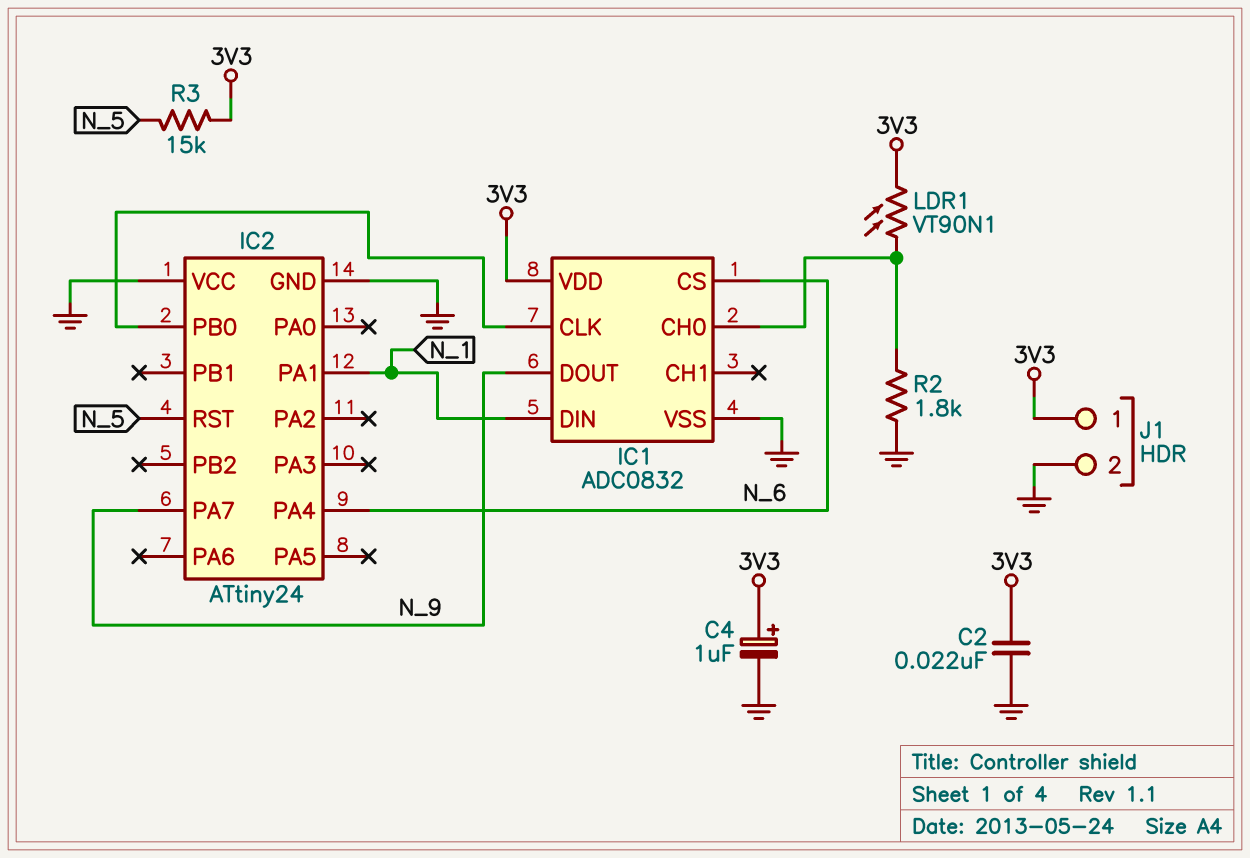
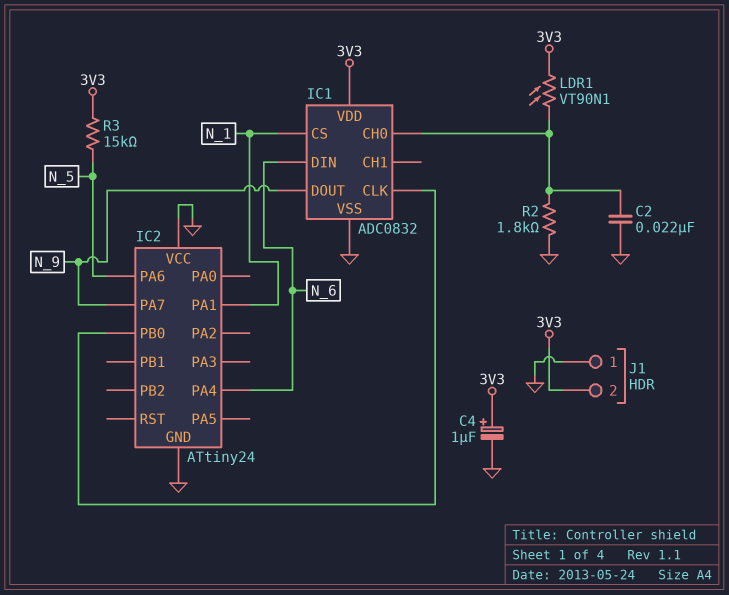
C2: 22nF (3V3, GND) -> 22nF (GND, IC1/CH0)
IC1 pin CS: N_6 -> N_1
IC1 pin DIN: N_1 -> N_6
IC2 pin PA6: none -> N_5
IC2 pin RST: N_5 -> none
J1 pin 1: 3V3 -> GND
J1 pin 2: GND -> 3V3

